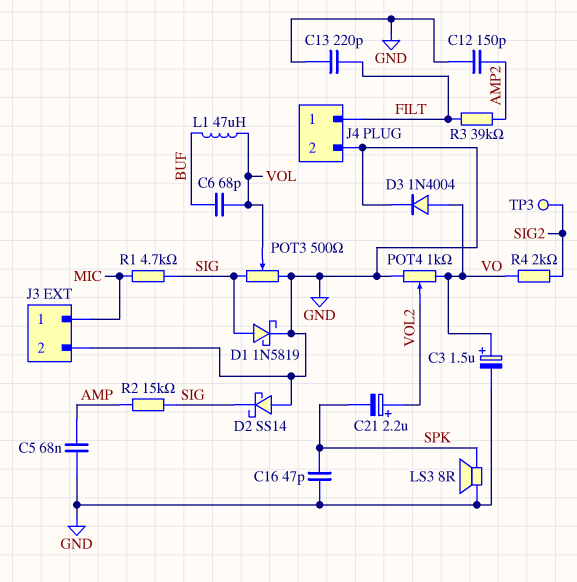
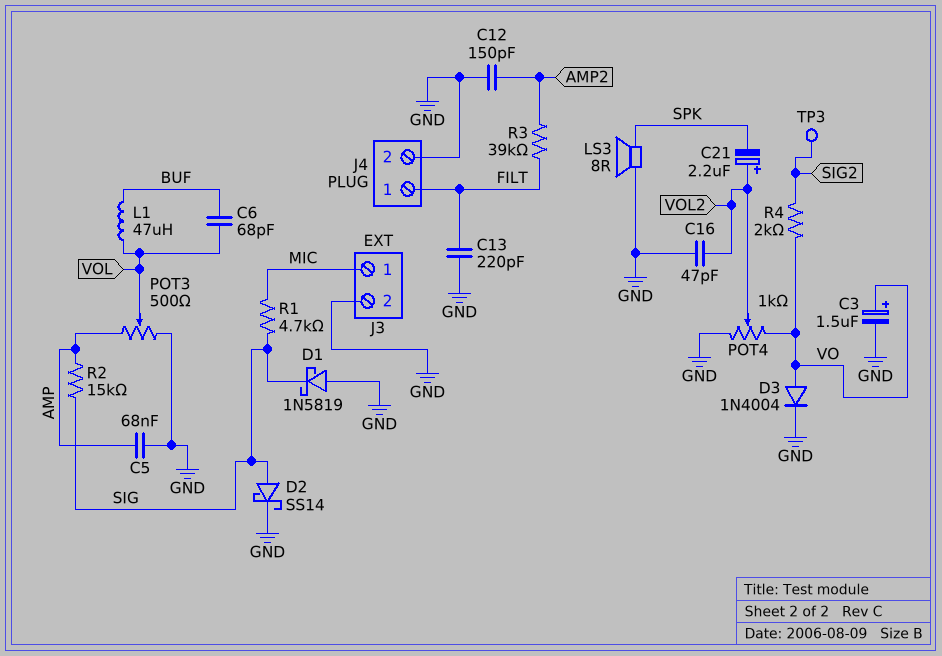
C16: 47pF (GND, SPK) -> 47pF (GND, VOL2)
D1: schottky 1N5819 (A SIG, K GND) -> schottky 1N5819 (A GND, K SIG)
D2: schottky SS14 (A GND, K SIG) -> schottky SS14 (A SIG, K GND)
POT3: 500 (GND, SIG, wiper VOL) -> 500 (AMP, GND, wiper VOL)

